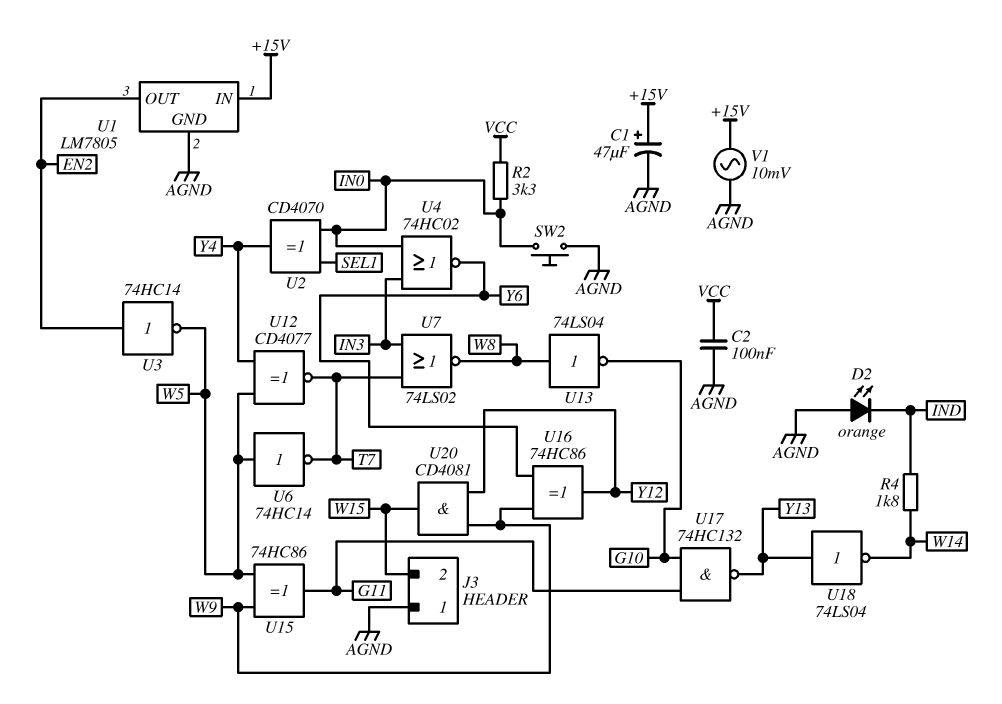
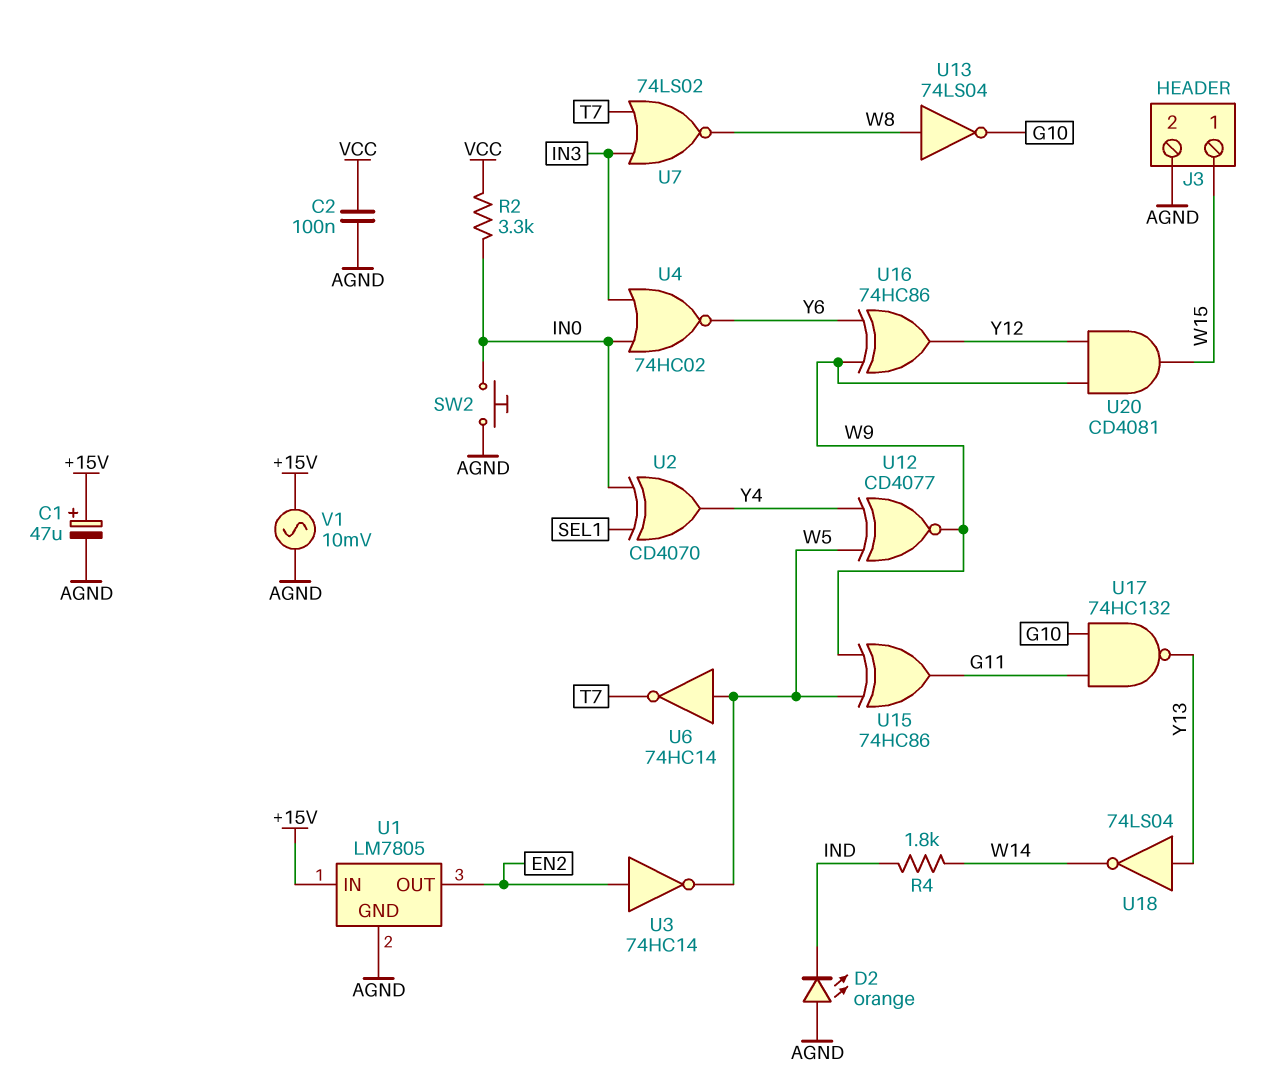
J3 pin 1: AGND -> W15
J3 pin 2: W15 -> AGND
U12: XNOR CD4077 (in W5, in Y4, out T7) -> XNOR CD4077 (in W5, in Y4, out W9)

